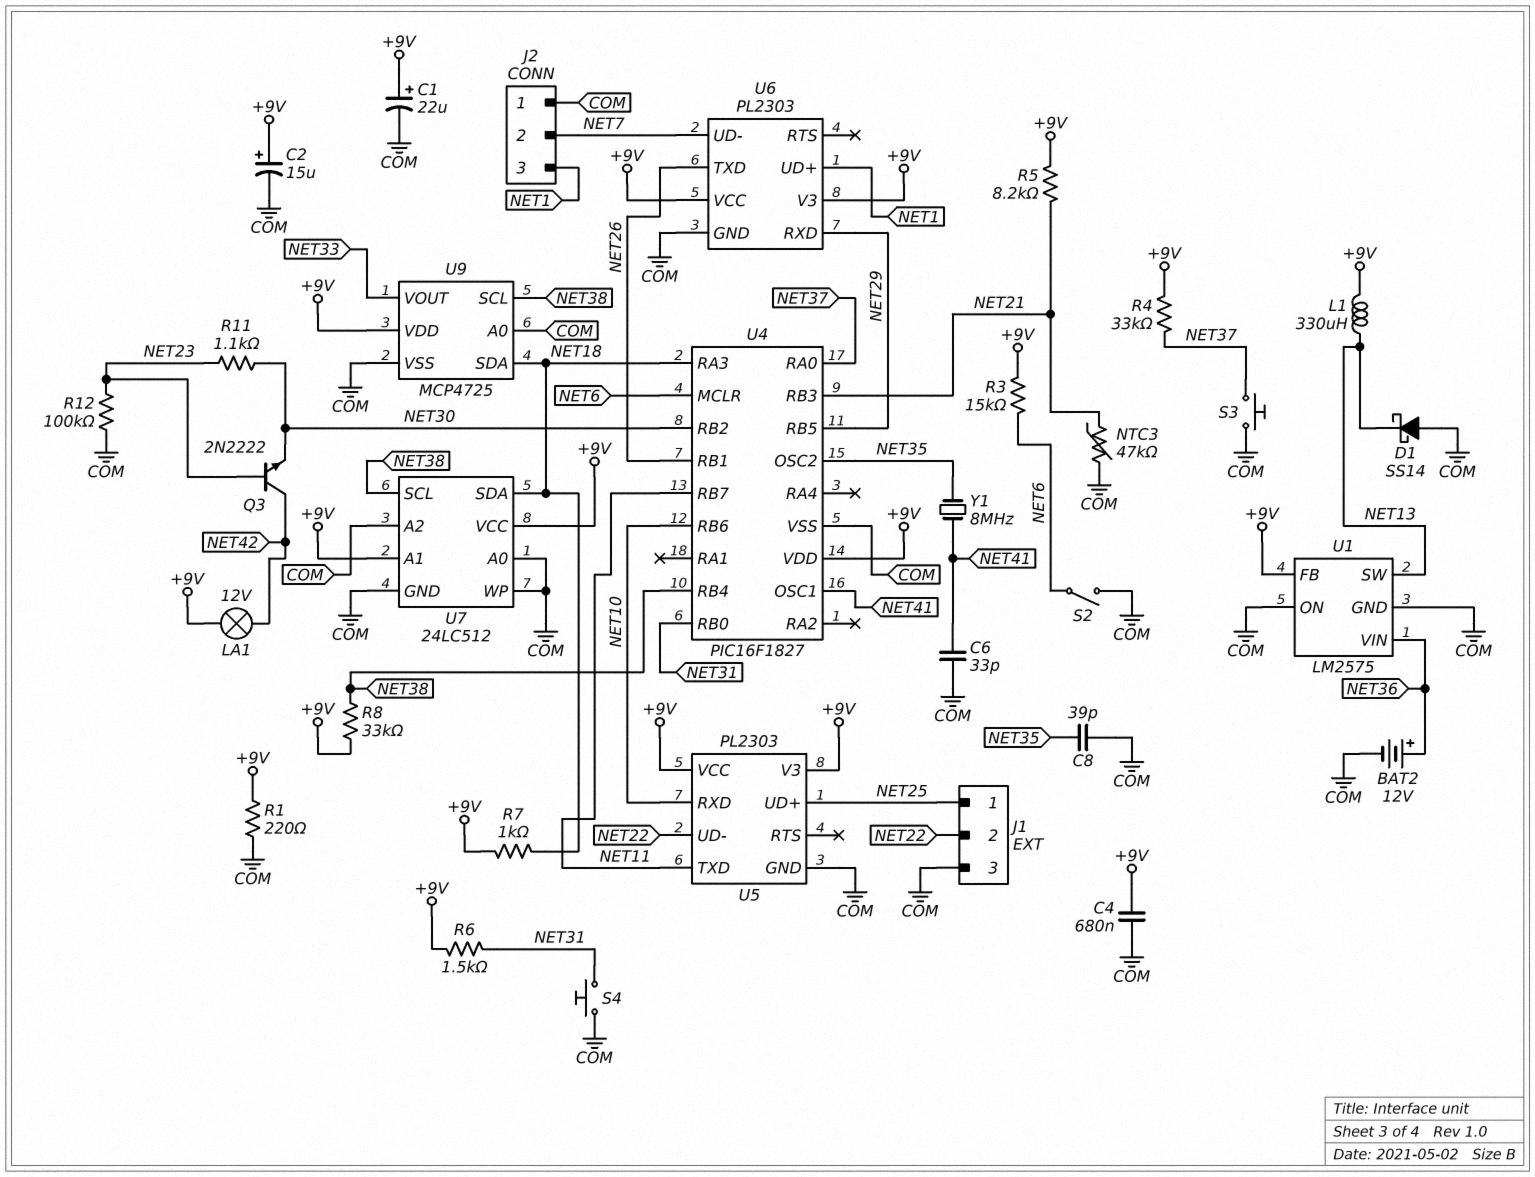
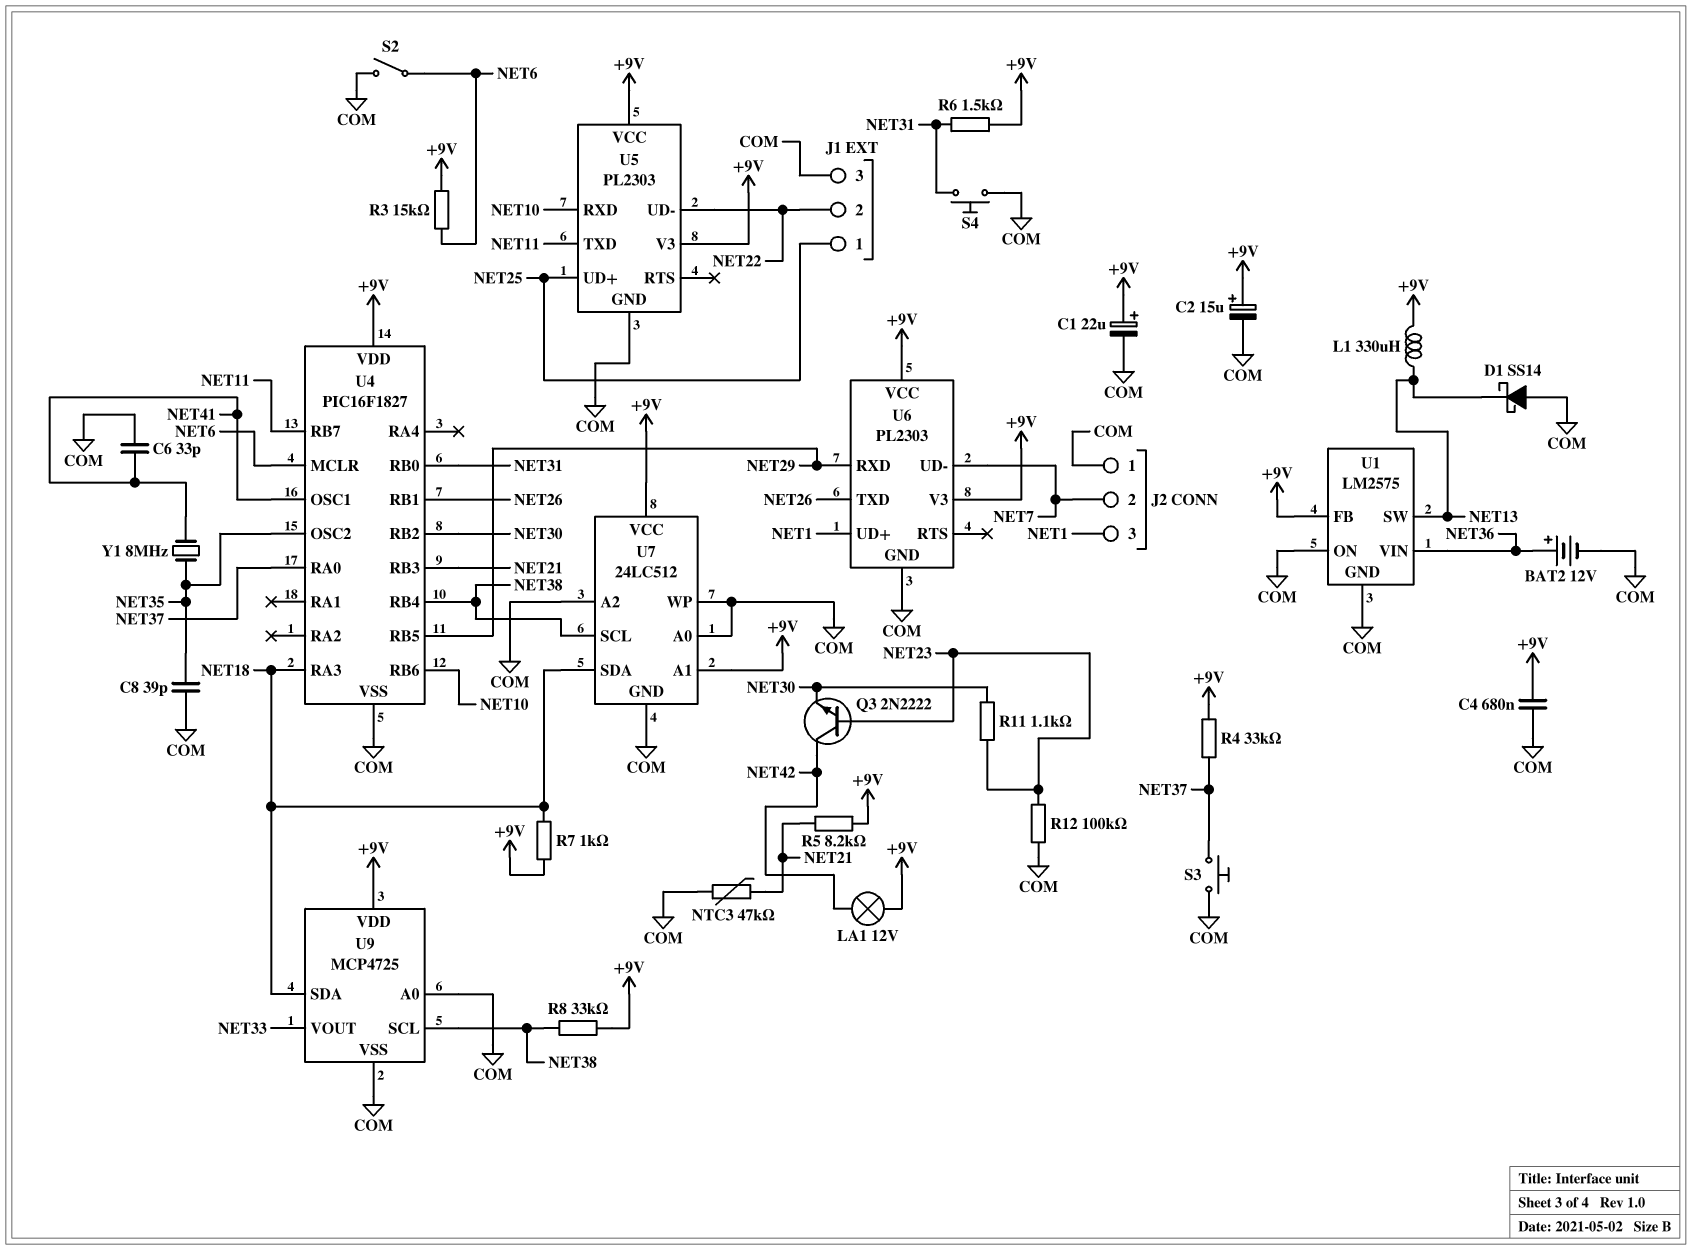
R1: 220 (+9V, COM) -> none

